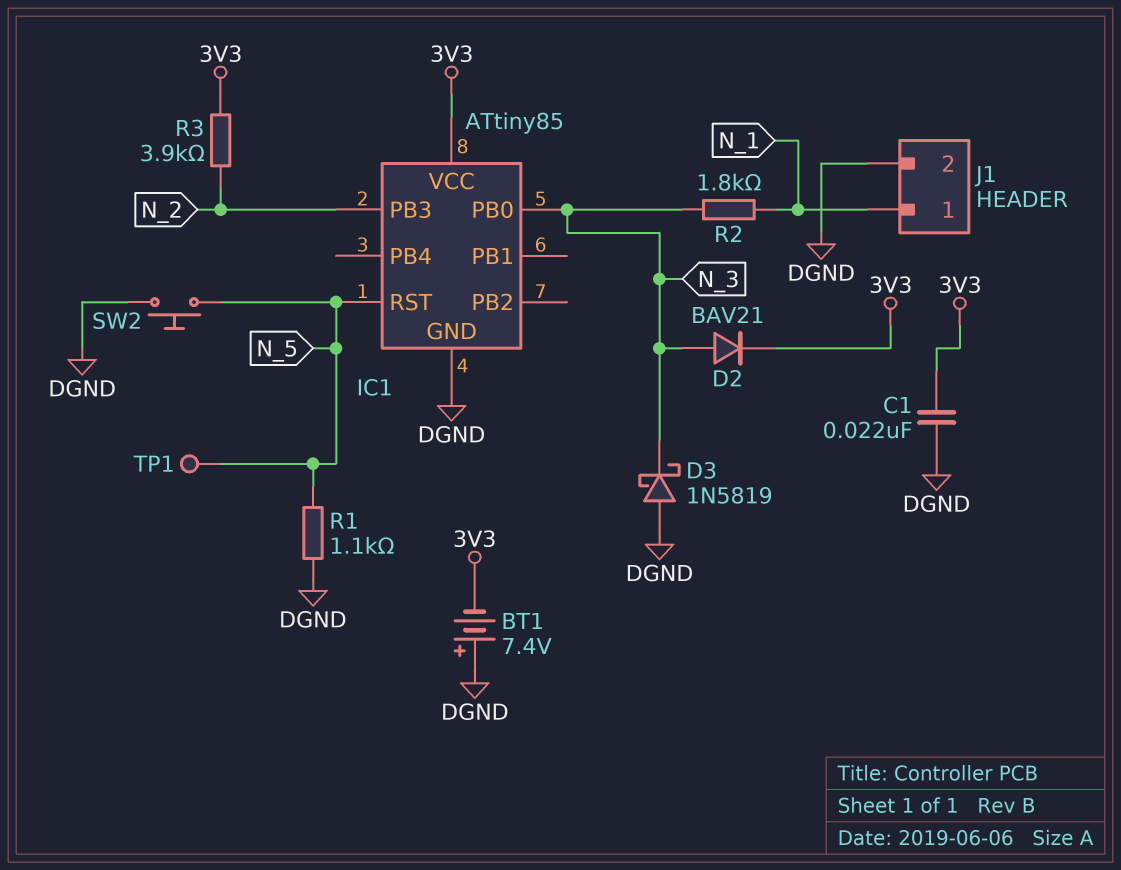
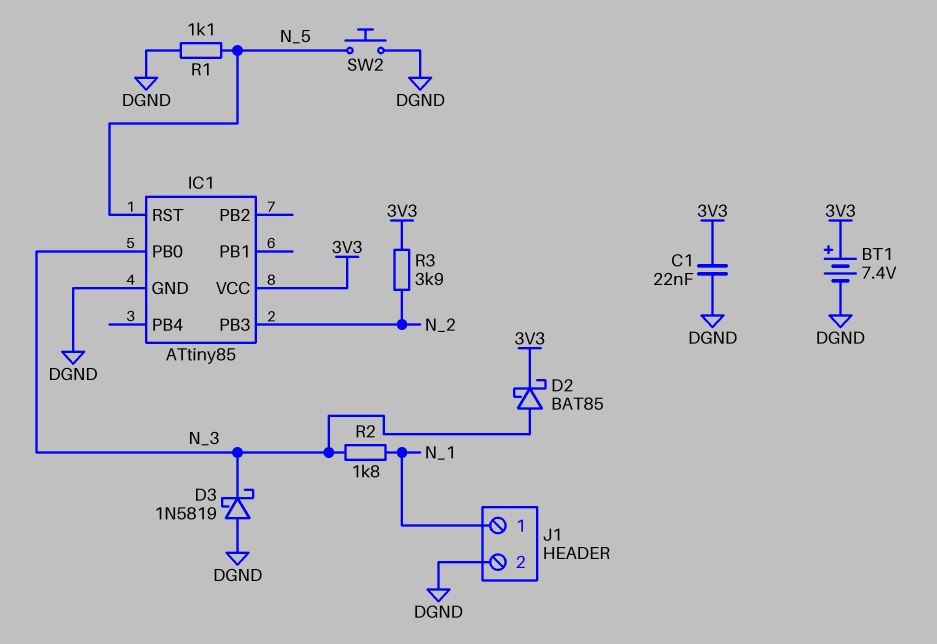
BT1: 7.4V (plus DGND, minus 3V3) -> 7.4V (plus 3V3, minus DGND)
D2: diode BAV21 (A N_3, K 3V3) -> schottky BAT85 (A N_3, K 3V3)
TP1: test point (N_5) -> none

